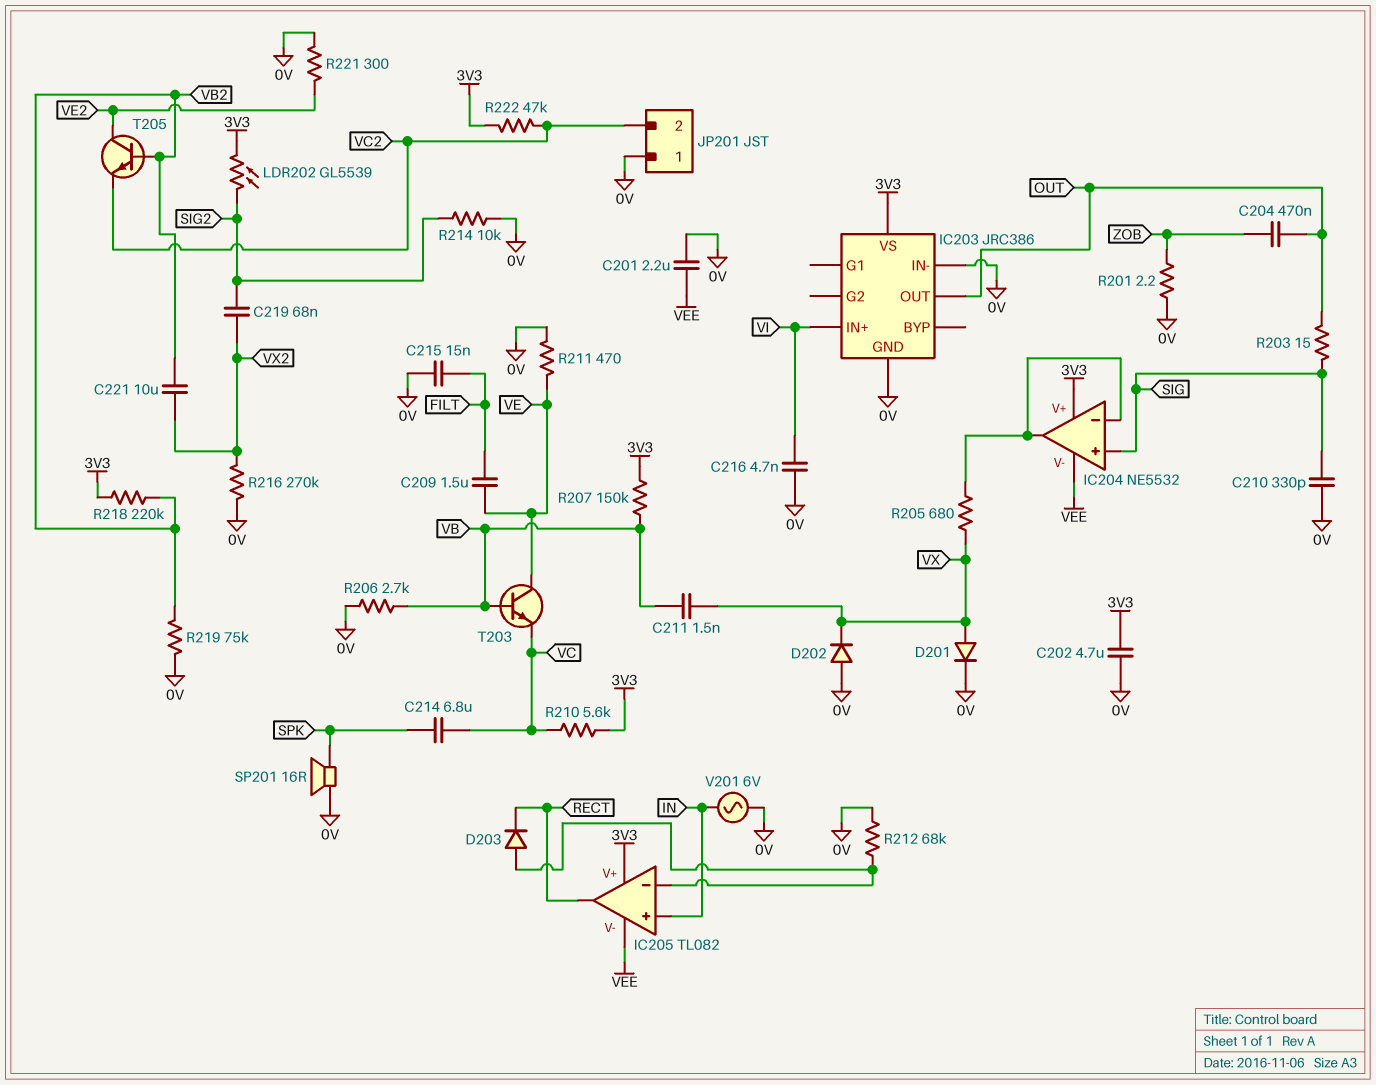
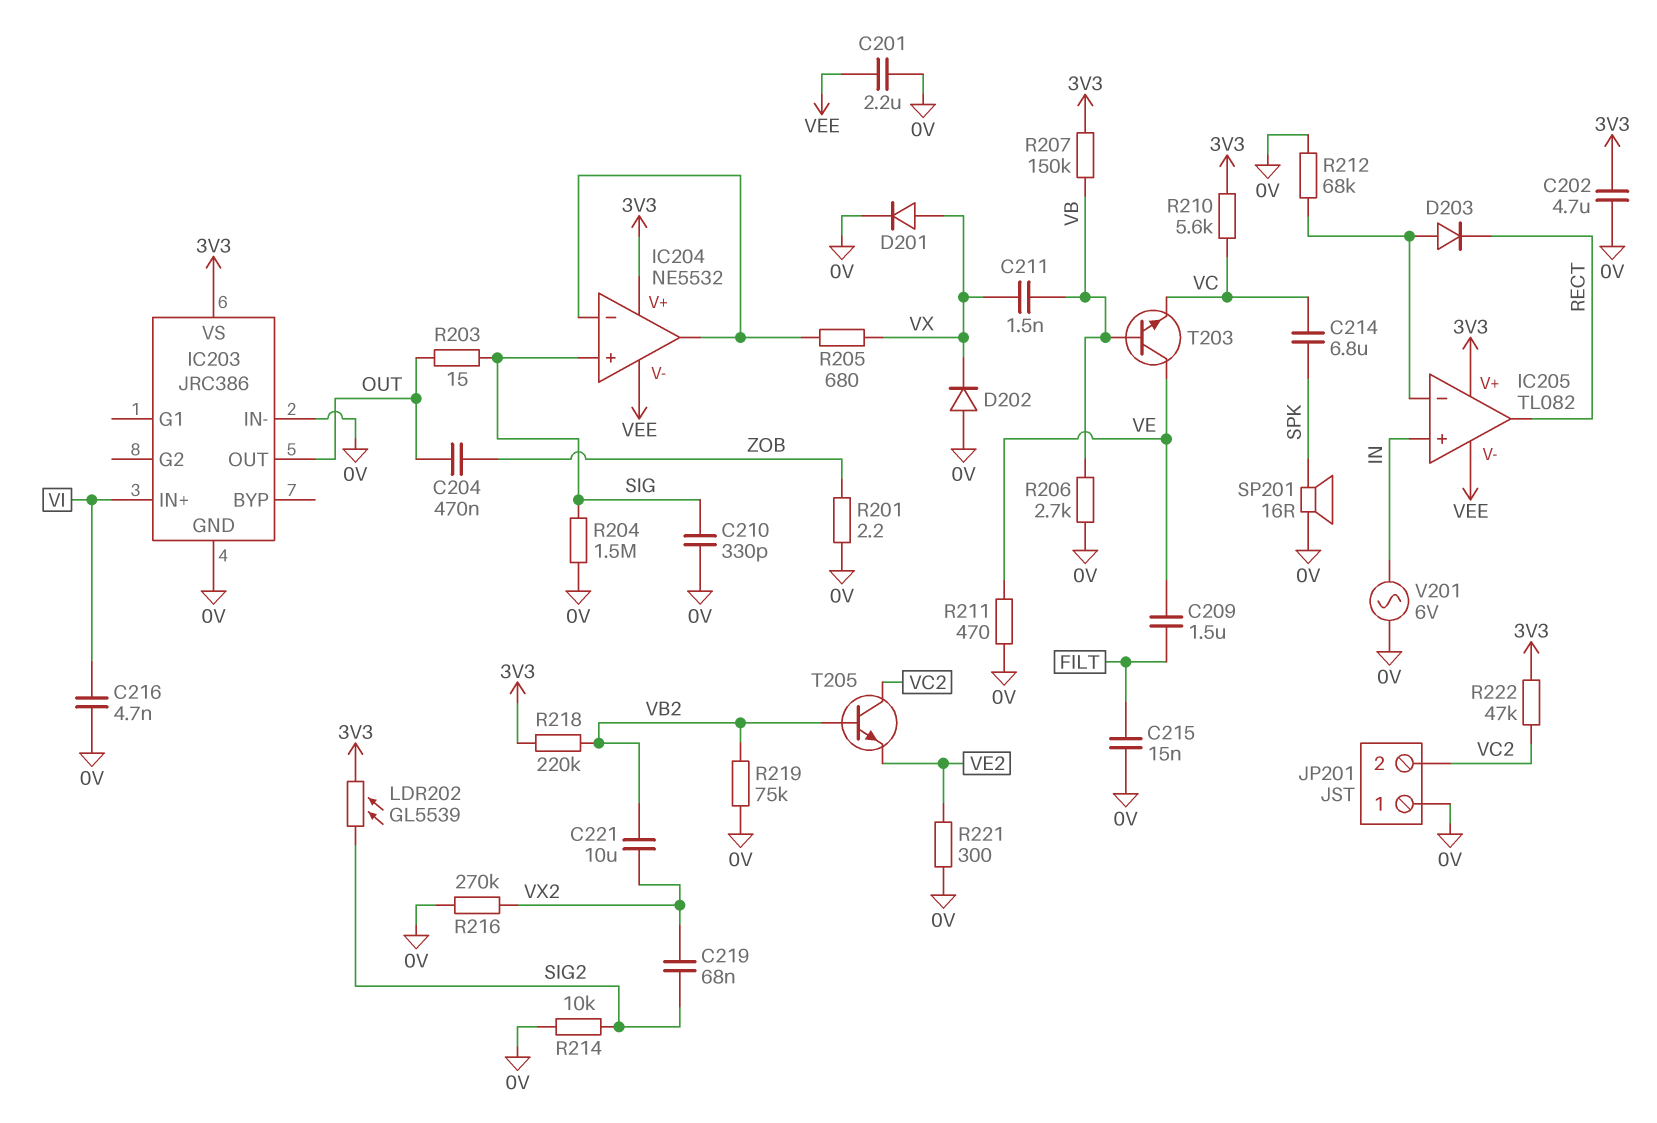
R204: none -> 1.5M (0V, SIG)
T205: NPN (B VB2, C VE2, E VC2) -> NPN (B VB2, C VC2, E VE2)

